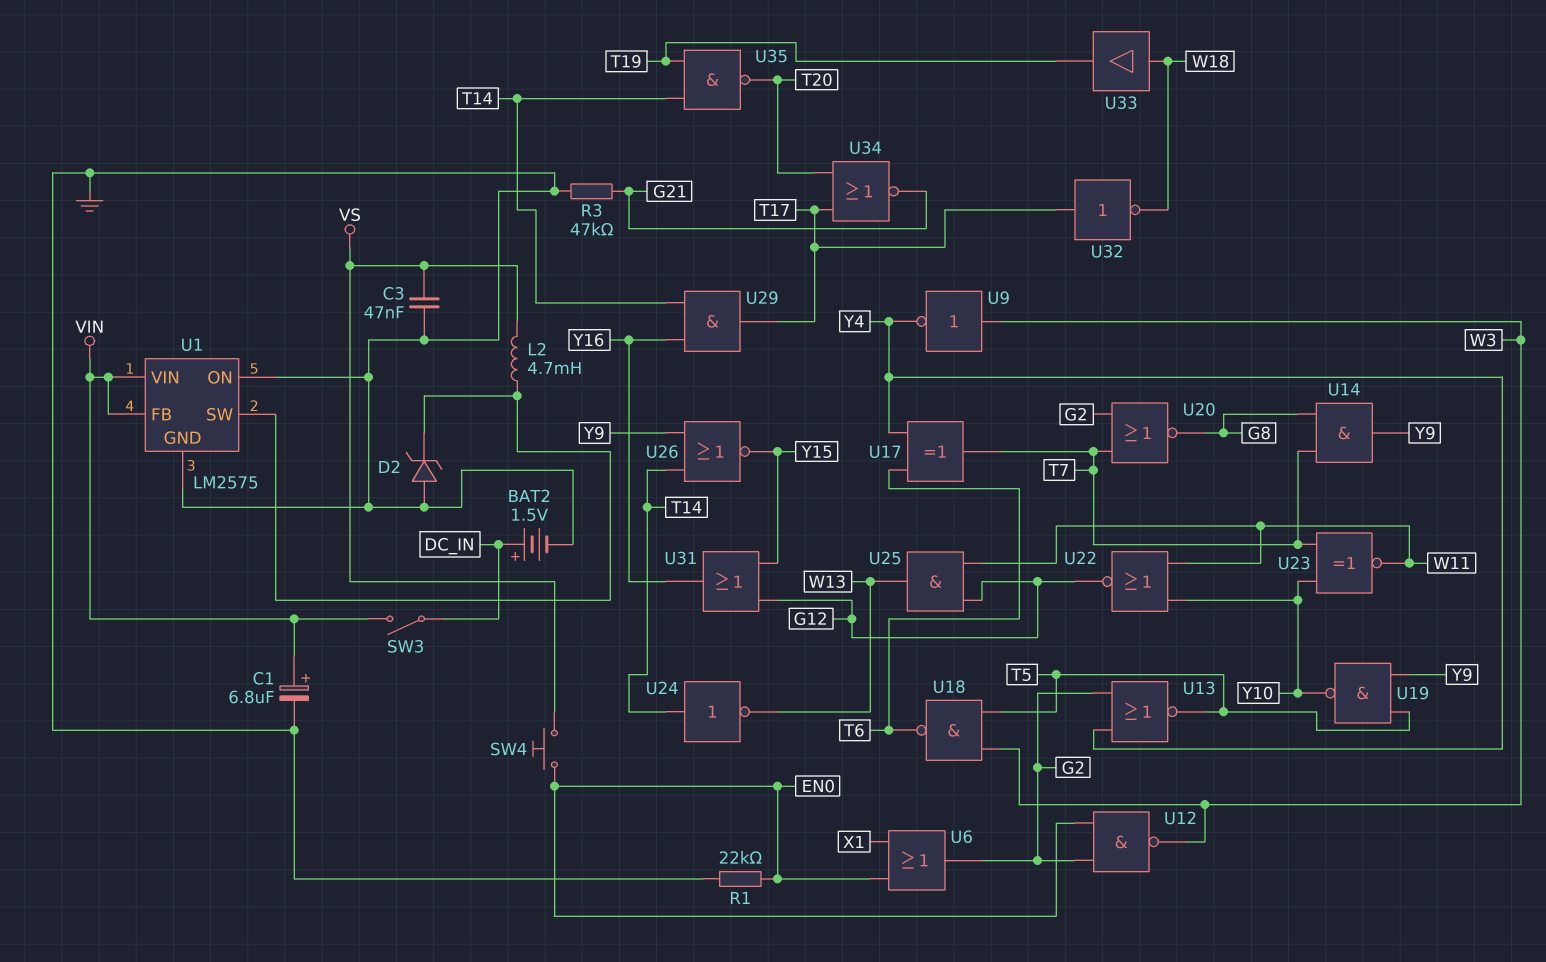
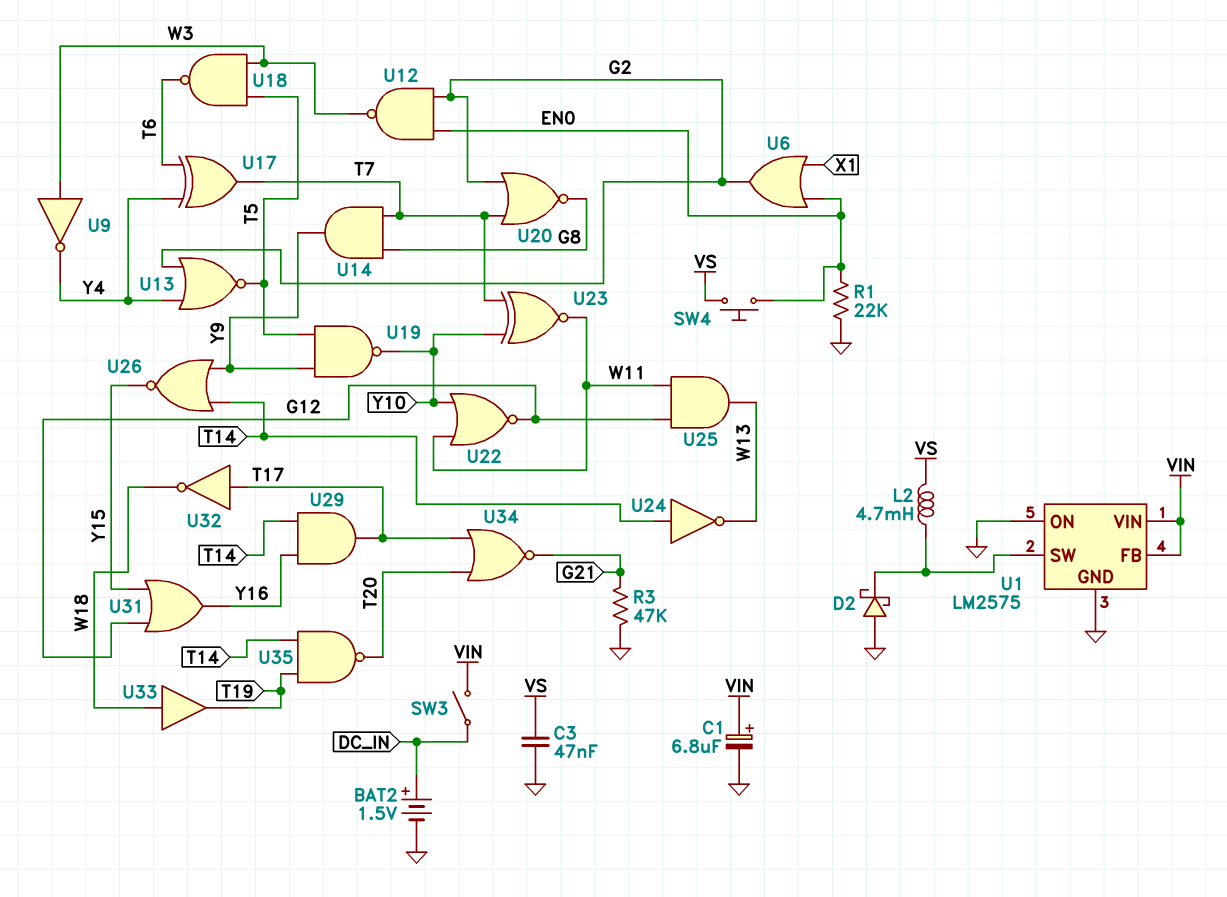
D2: zener (A GND, K U1/SW) -> schottky (A GND, K U1/SW)

